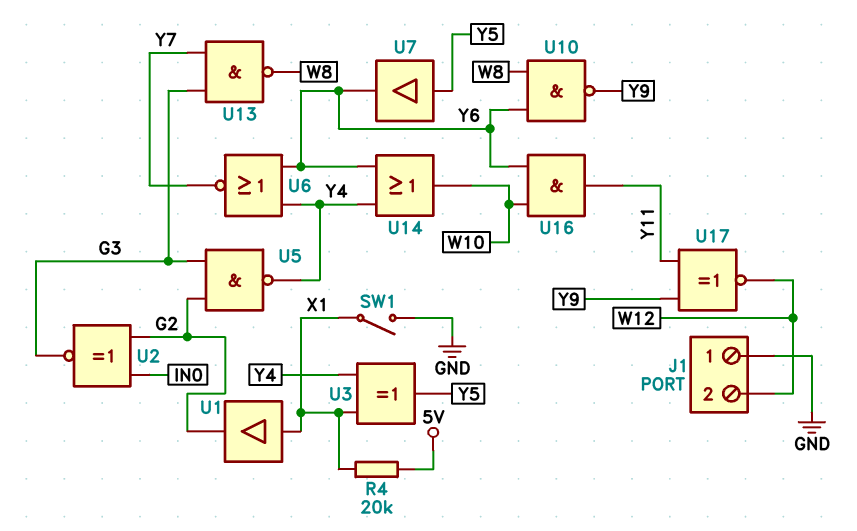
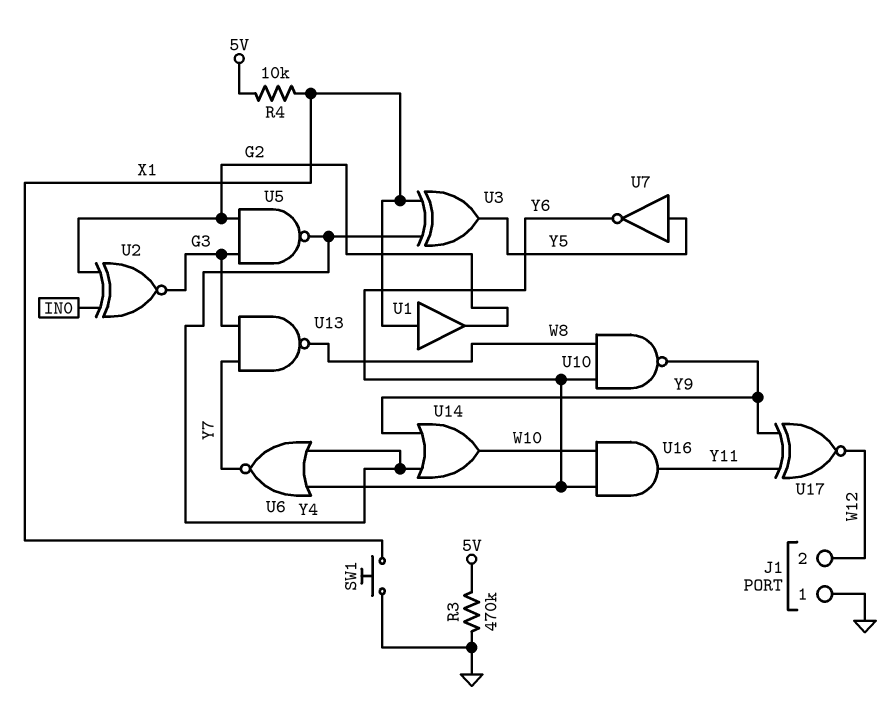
R3: none -> 470k (5V, GND)
R4: 20k (5V, X1) -> 10k (5V, X1)
SW1: switch (GND, X1) -> button (GND, X1)
U7: buffer (in Y5, out Y6) -> NOT (in Y5, out Y6)
U14: OR (in Y4, in Y6, out W10) -> OR (in Y4, in Y9, out W10)

